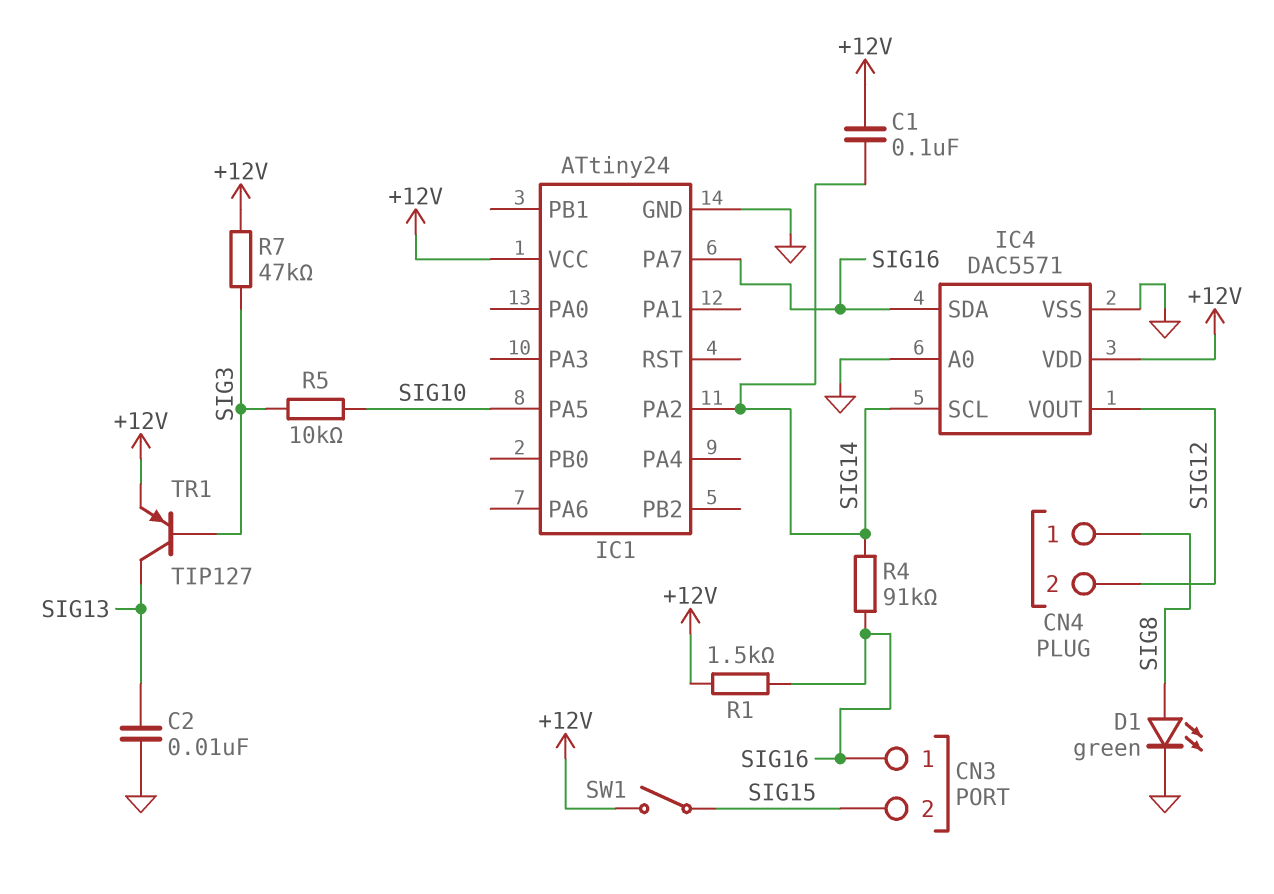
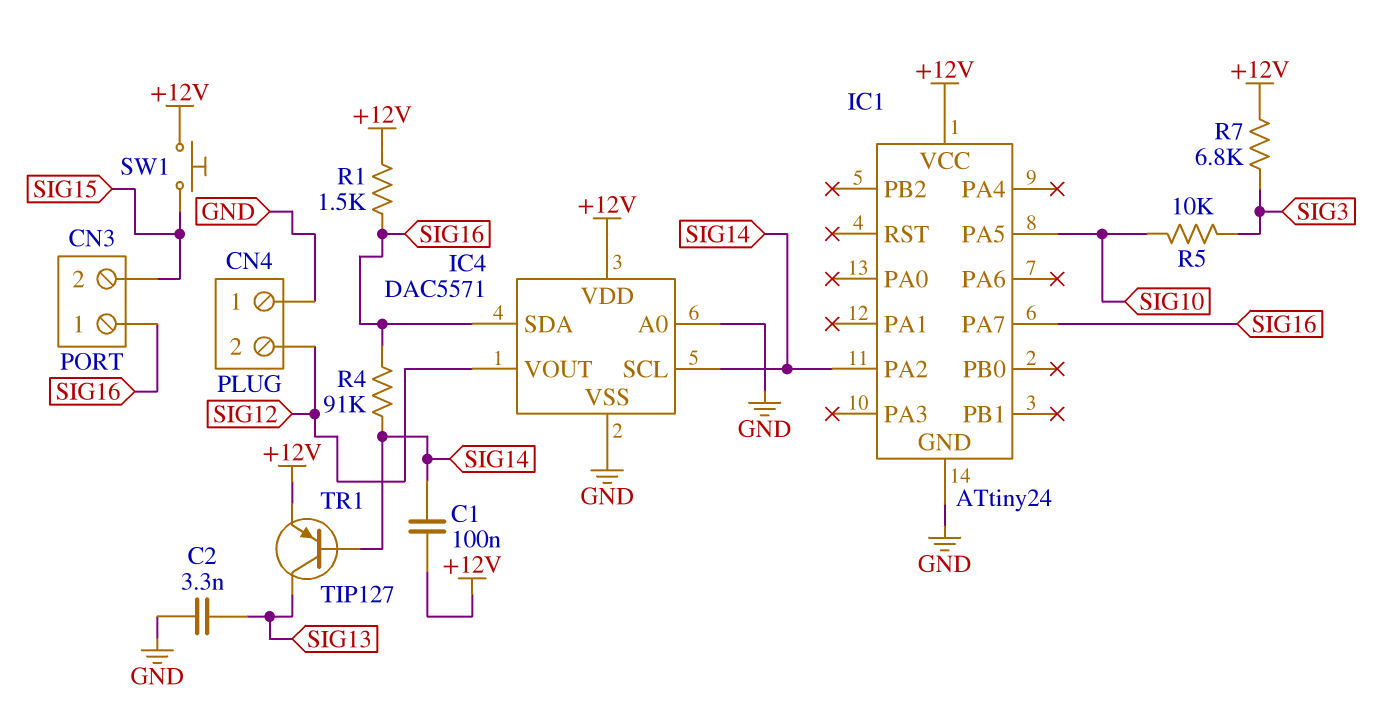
C2: 10nF (GND, SIG13) -> 3.3nF (GND, SIG13)
CN4 pin 1: SIG8 -> GND
D1: LED green (A SIG8, K GND) -> none
R7: 47k (+12V, SIG3) -> 6.8k (+12V, SIG3)
SW1: switch (+12V, SIG15) -> button (+12V, SIG15)
TR1: PNP TIP127 (B SIG3, C SIG13, E +12V) -> PNP TIP127 (B SIG14, C SIG13, E +12V)

